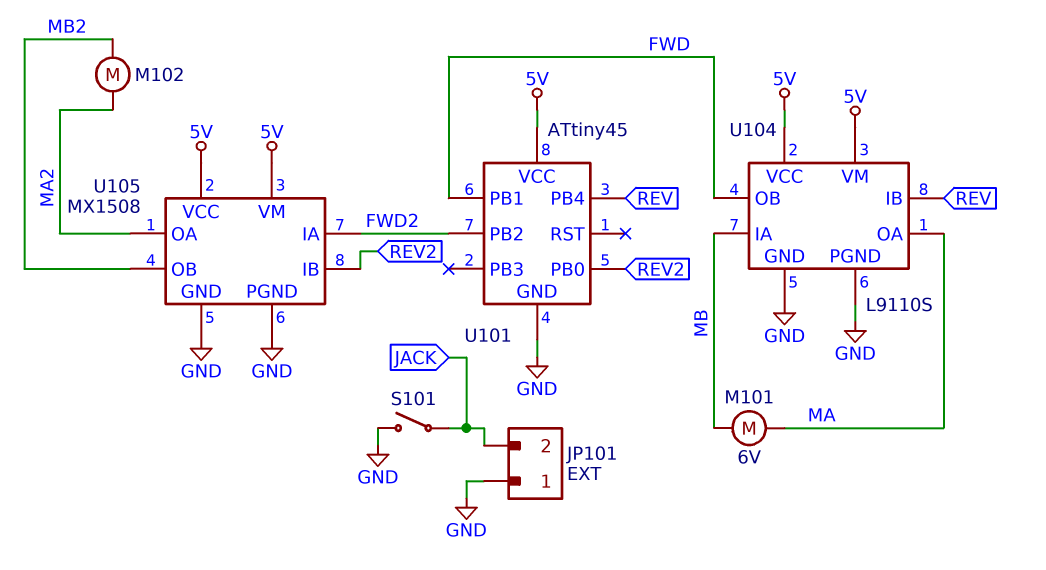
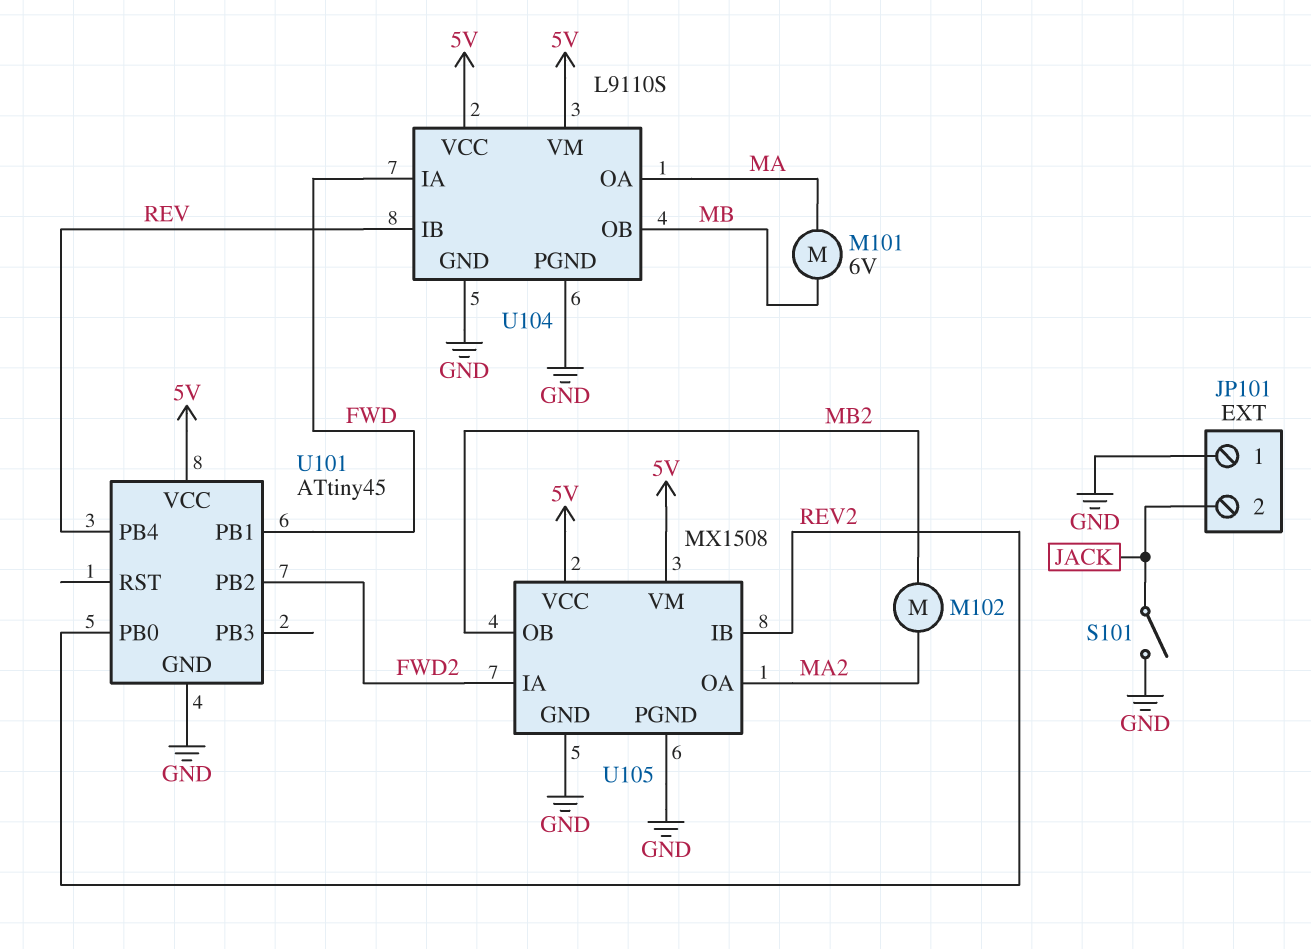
U104 pin IA: MB -> FWD
U104 pin OB: FWD -> MB

